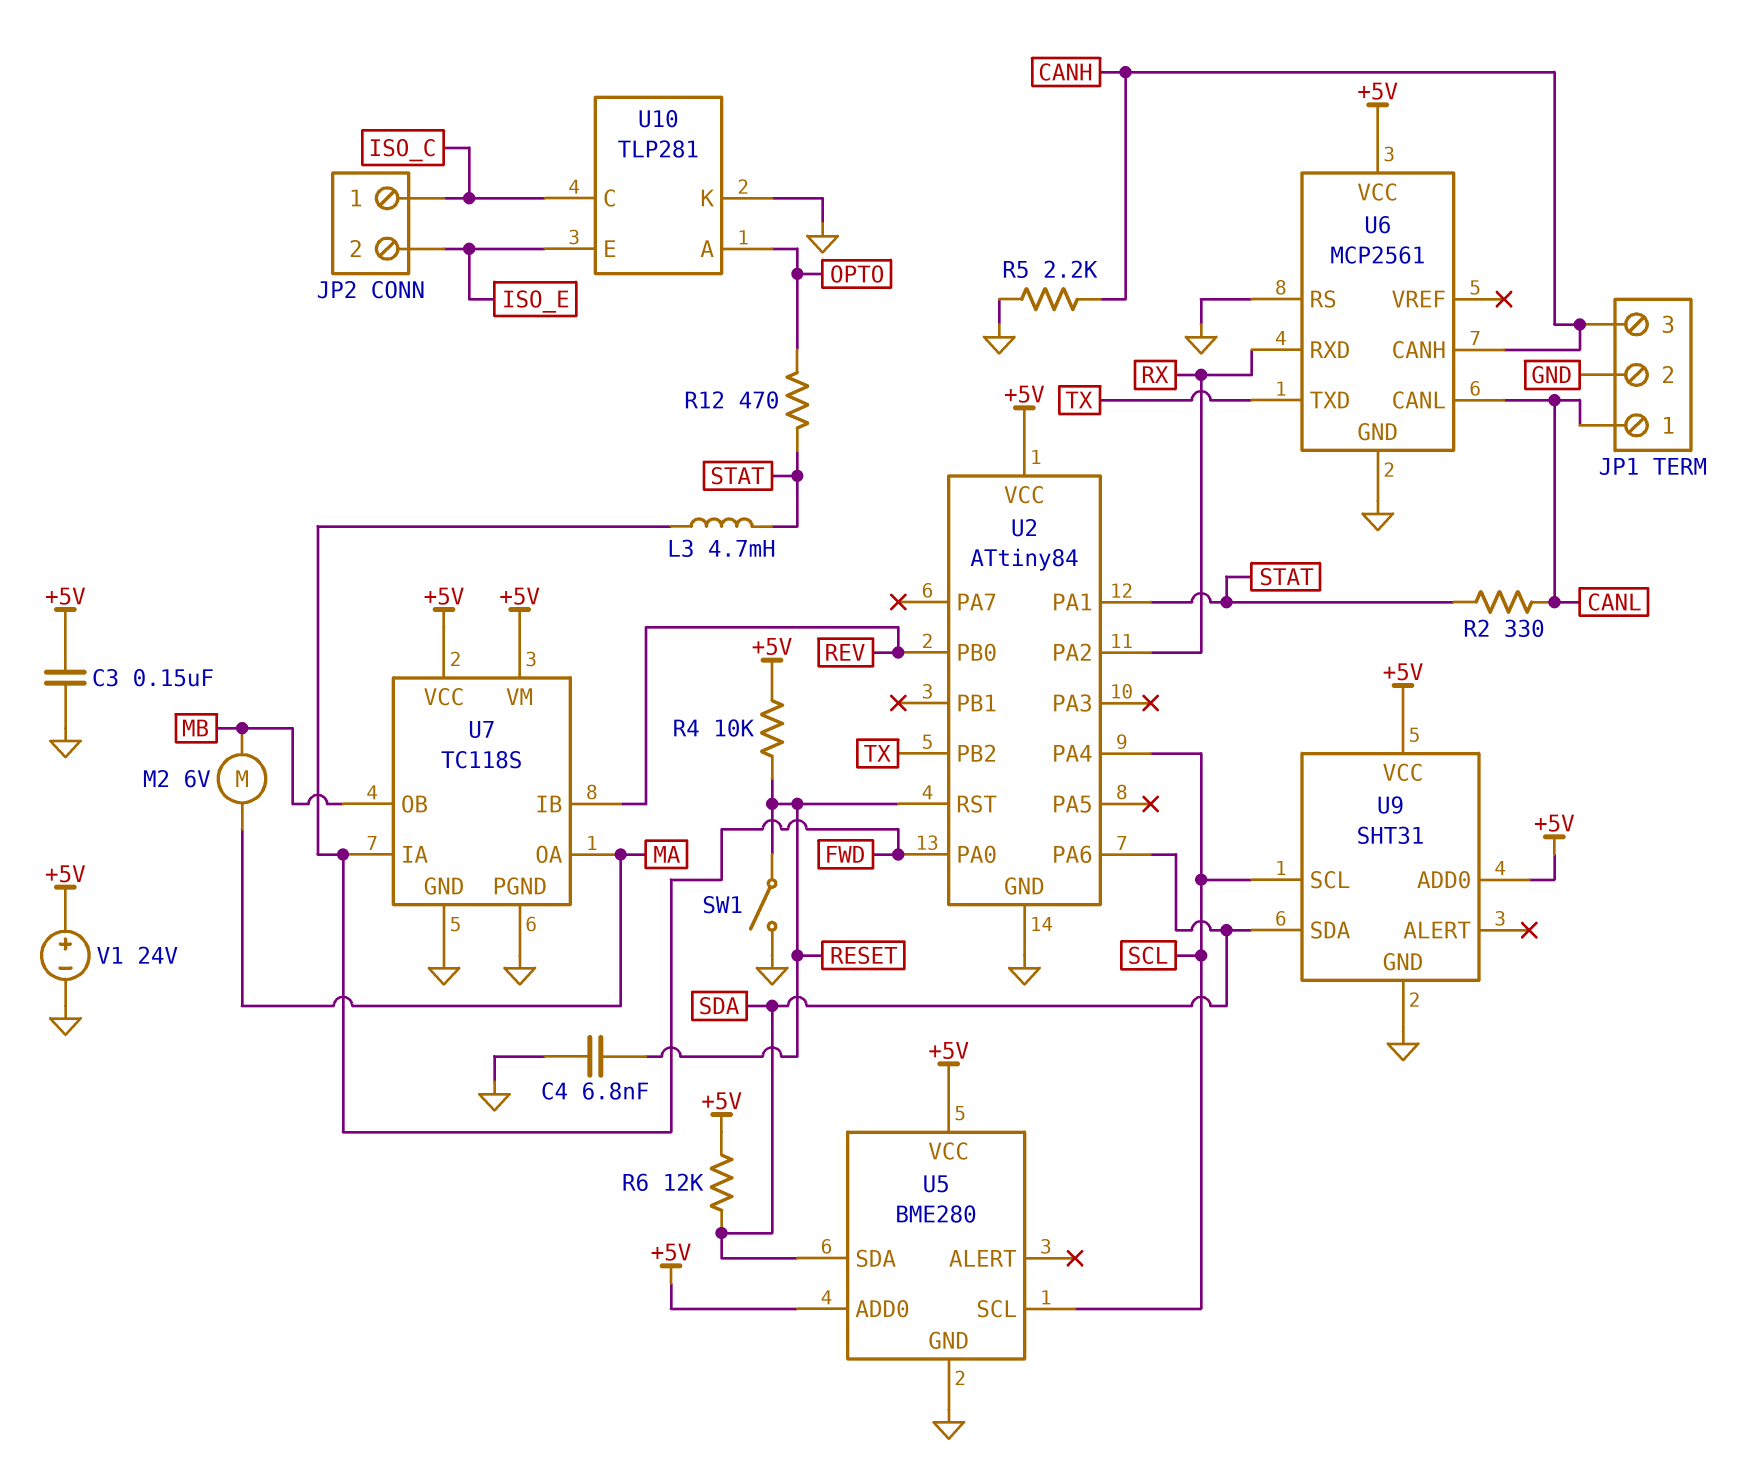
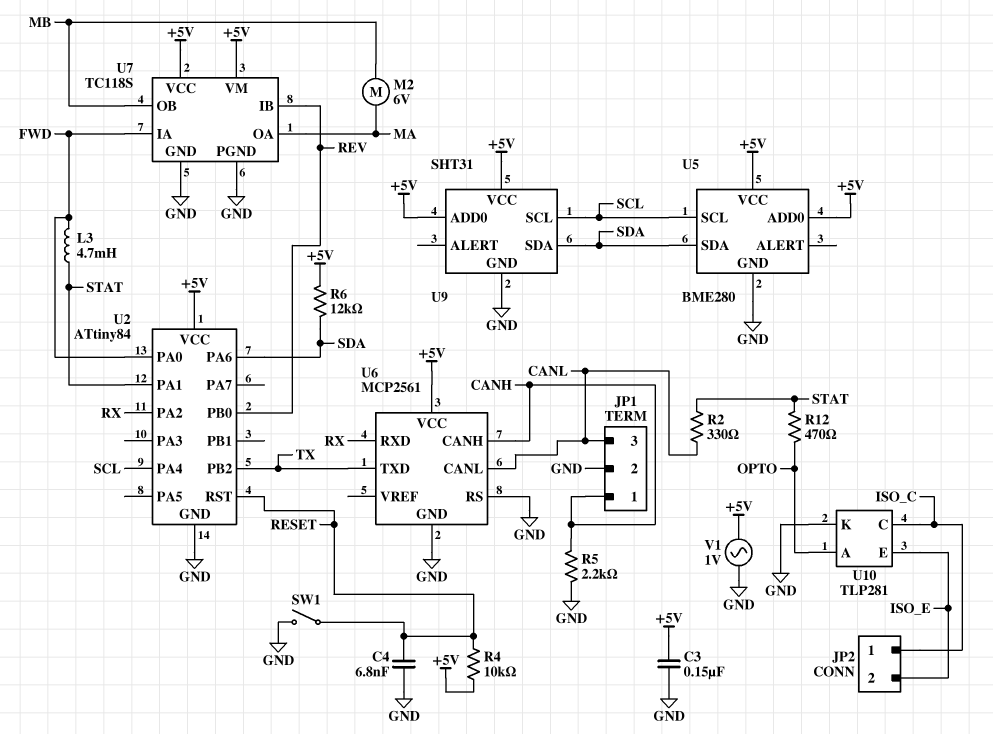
JP1 pin 1: CANL -> CANH
JP1 pin 3: CANH -> CANL
V1: 24V (plus +5V, minus GND) -> AC 1V (+5V, GND)

